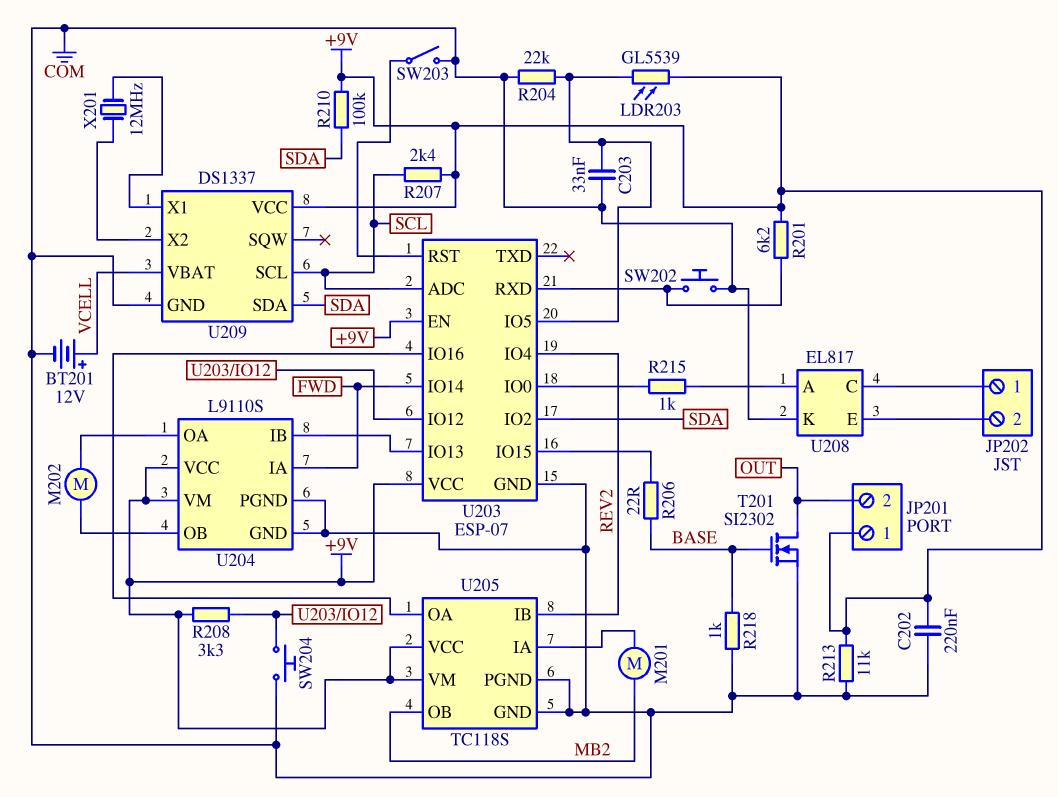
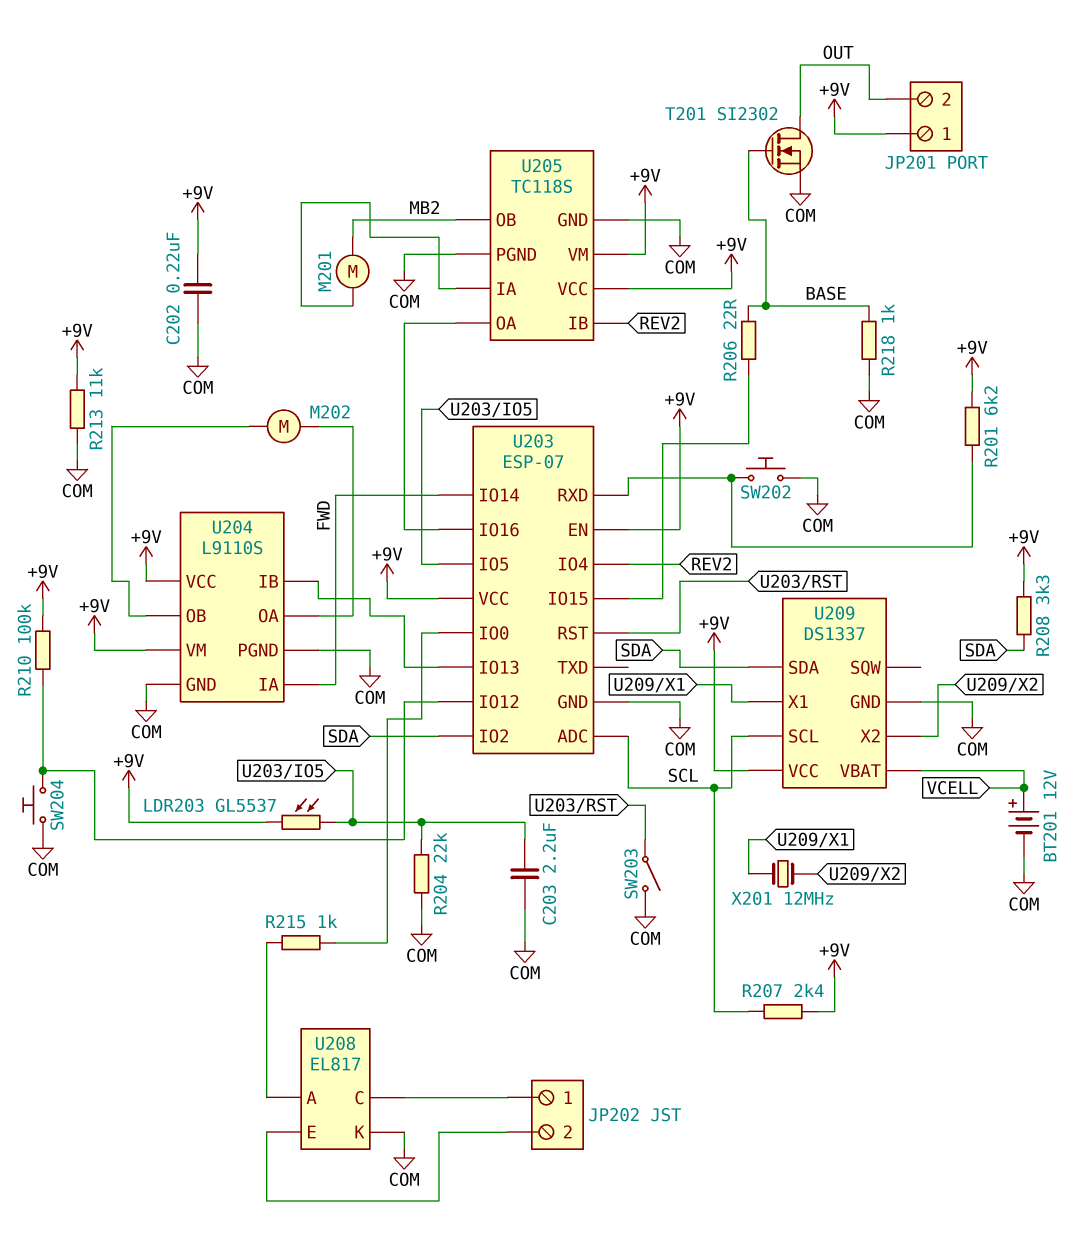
C203: 33nF (COM, U203/IO5) -> 2.2uF (COM, U203/IO5)
LDR203: GL5539 (+9V, U203/IO5) -> GL5537 (+9V, U203/IO5)
R208: 3.3k (+9V, U203/IO12) -> 3.3k (+9V, SDA)
R210: 100k (+9V, SDA) -> 100k (+9V, U203/IO12)

